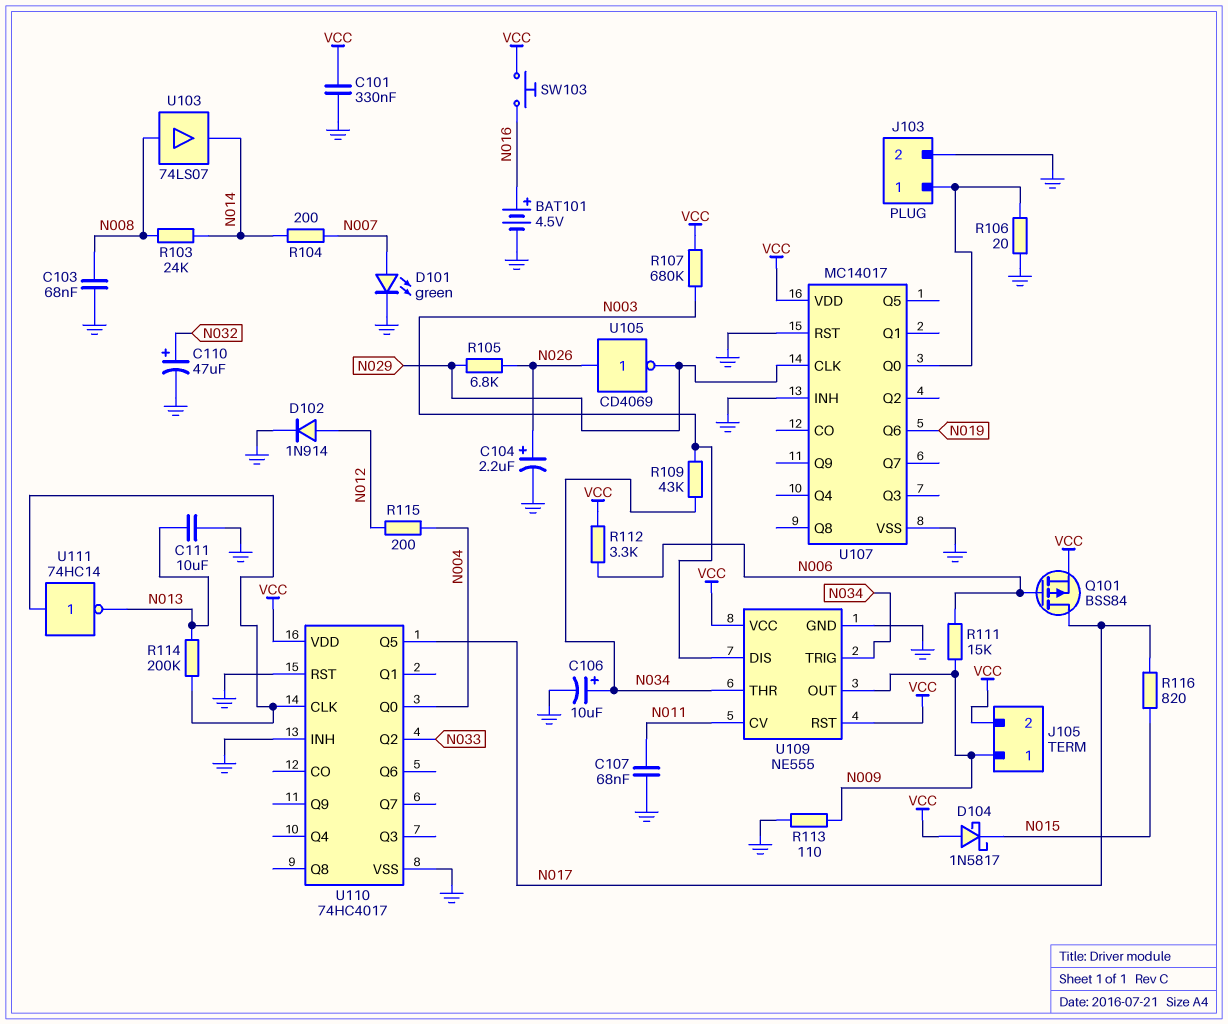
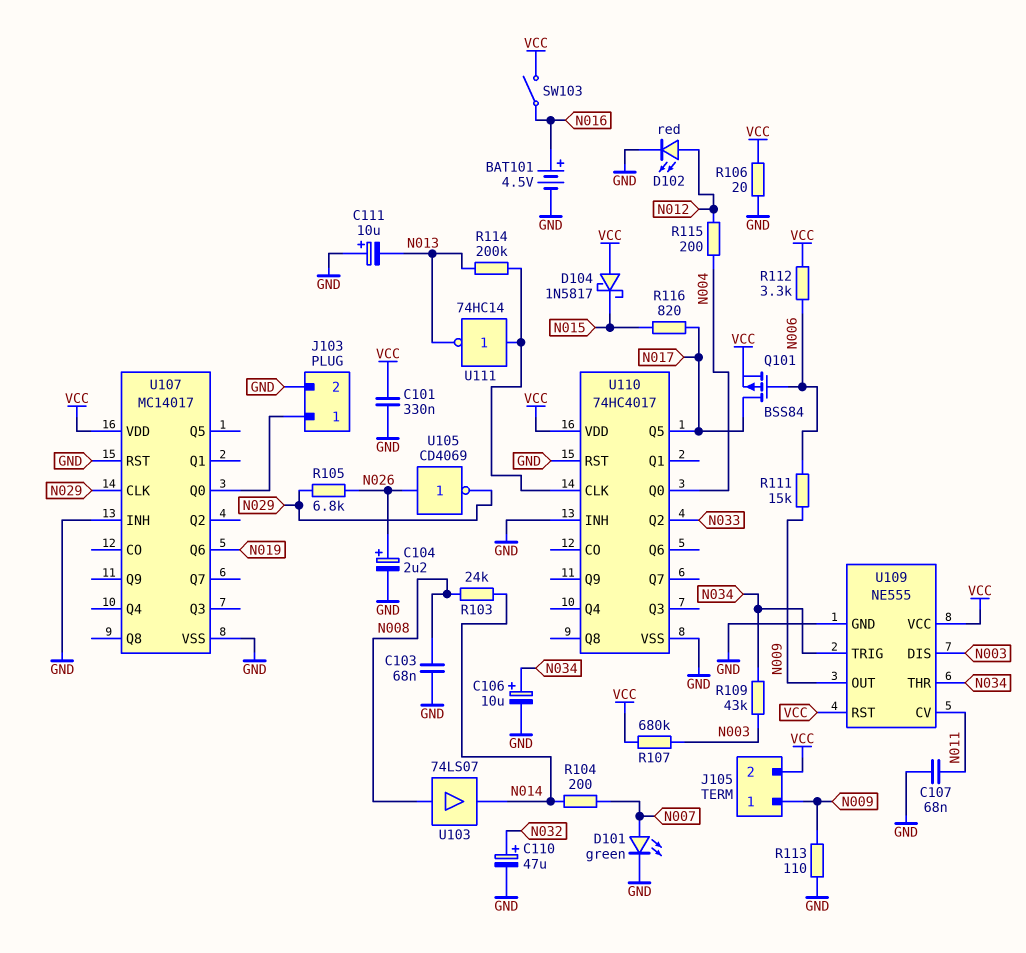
C111: 10uF (GND, N013) -> 10uF (plus GND, minus N013)
D102: diode 1N914 (A N012, K GND) -> LED red (A N012, K GND)
R106: 20 (GND, J103/1) -> 20 (GND, VCC)
SW103: button (N016, VCC) -> switch (N016, VCC)

